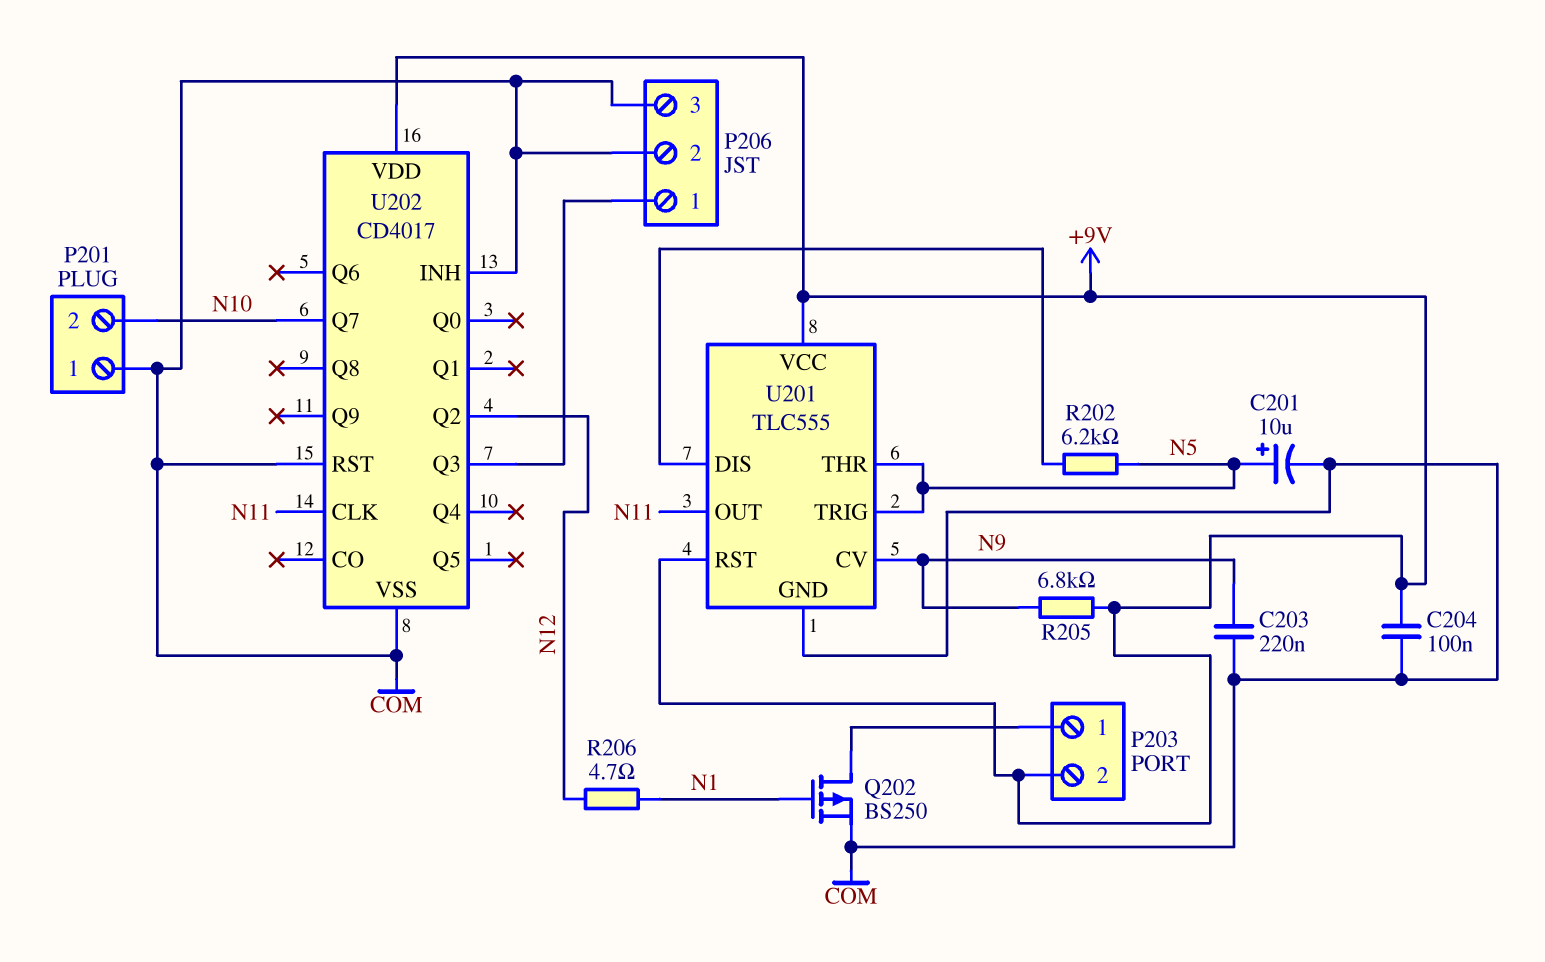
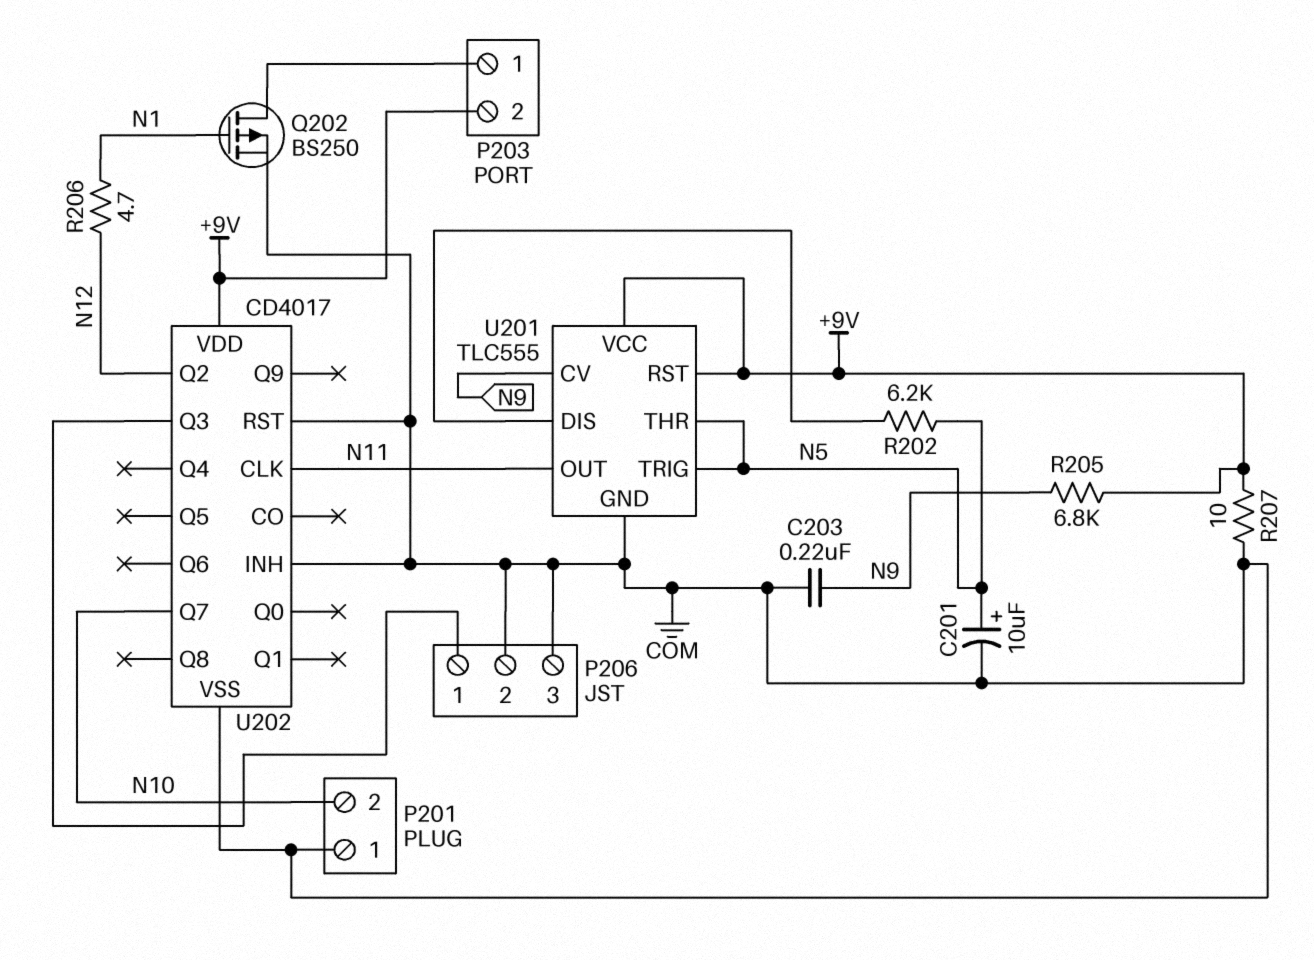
C204: 100nF (+9V, COM) -> none
R207: none -> 10 (+9V, COM)

